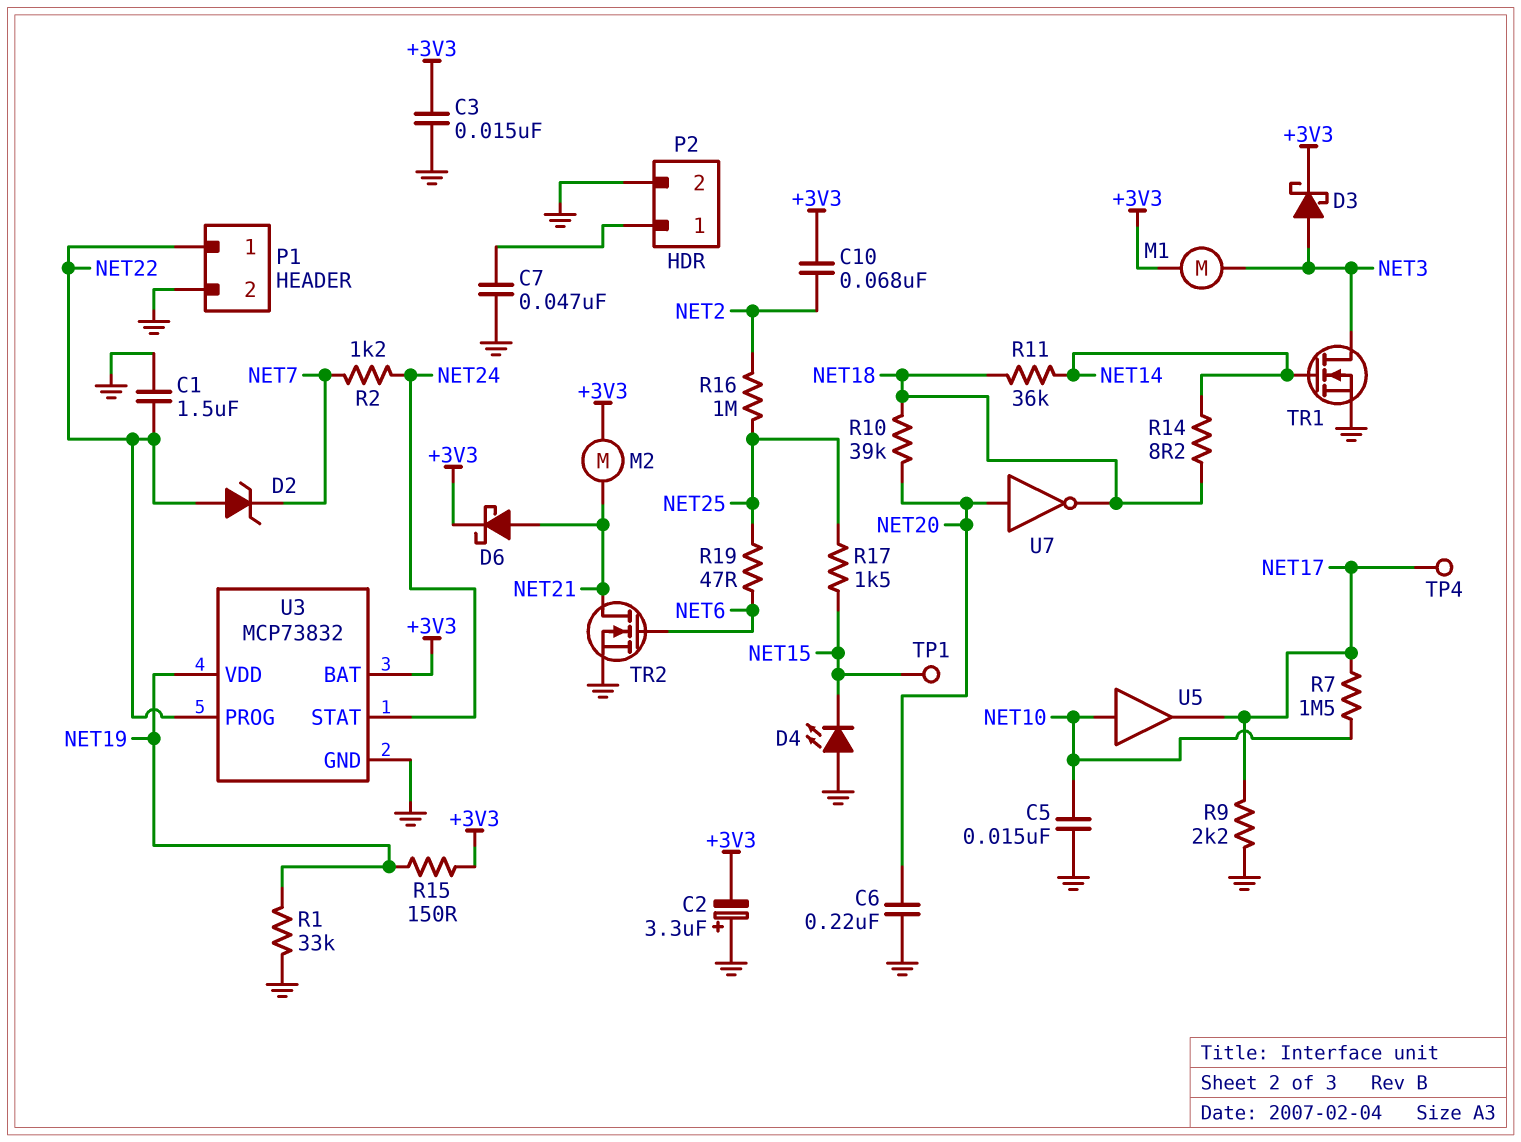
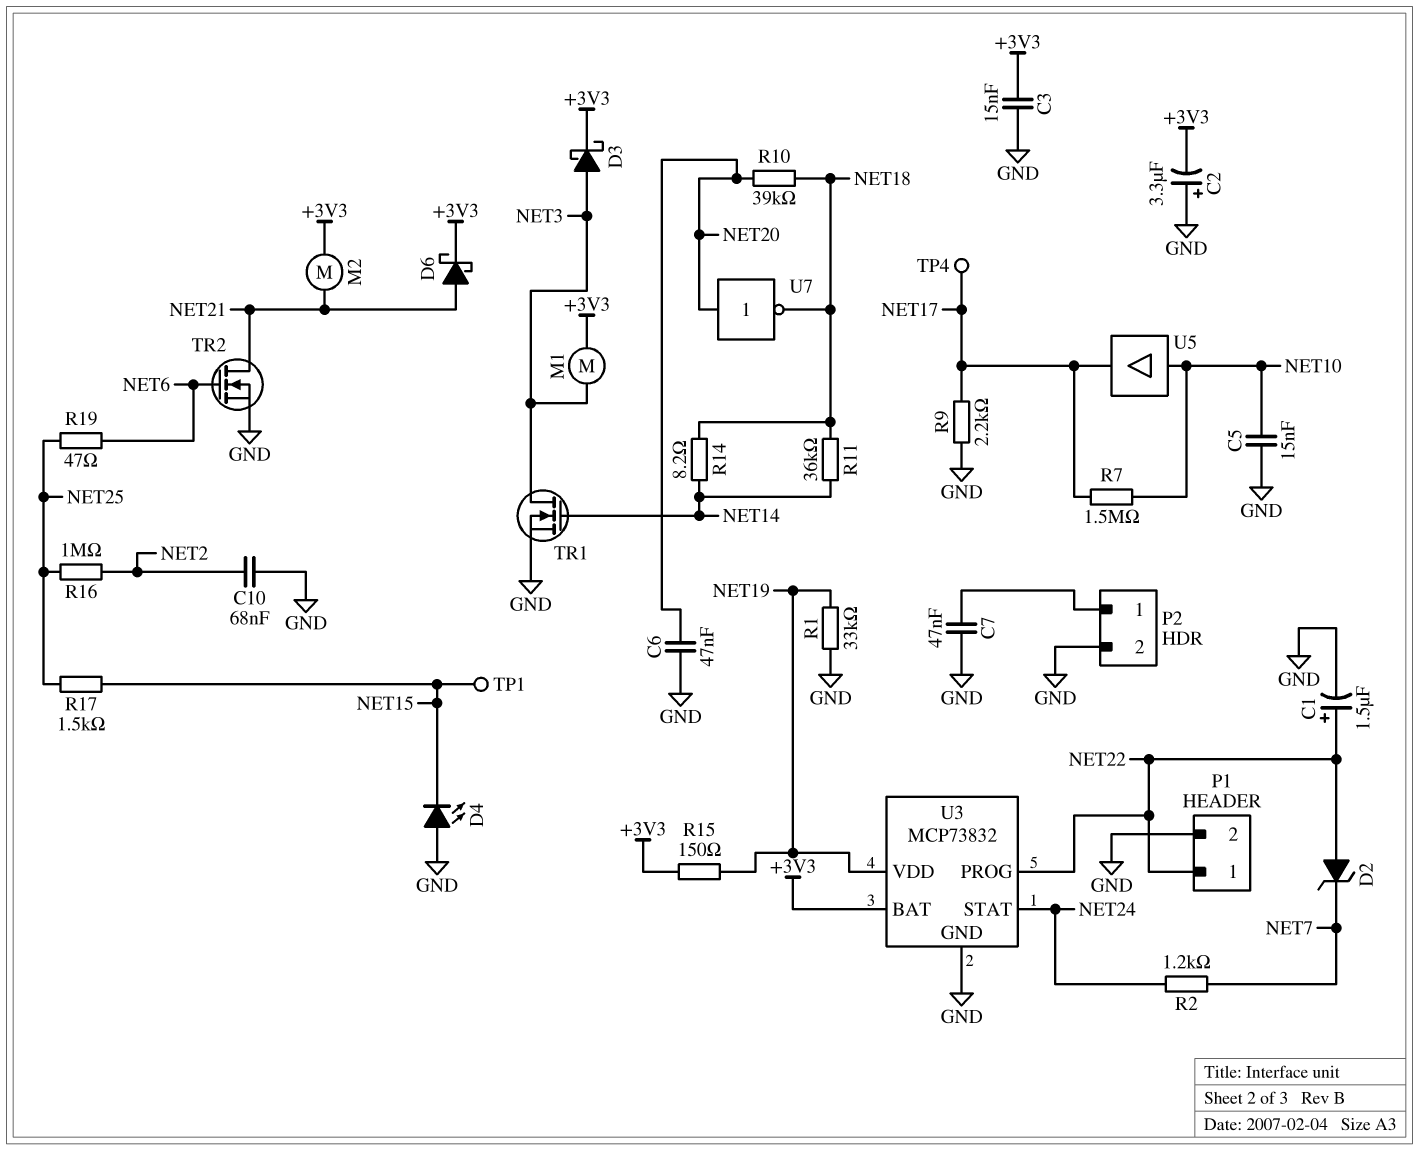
C1: 1.5uF (GND, NET22) -> 1.5uF (plus NET22, minus GND)
C6: 220nF (GND, NET20) -> 47nF (GND, NET20)
C10: 68nF (+3V3, NET2) -> 68nF (GND, NET2)

